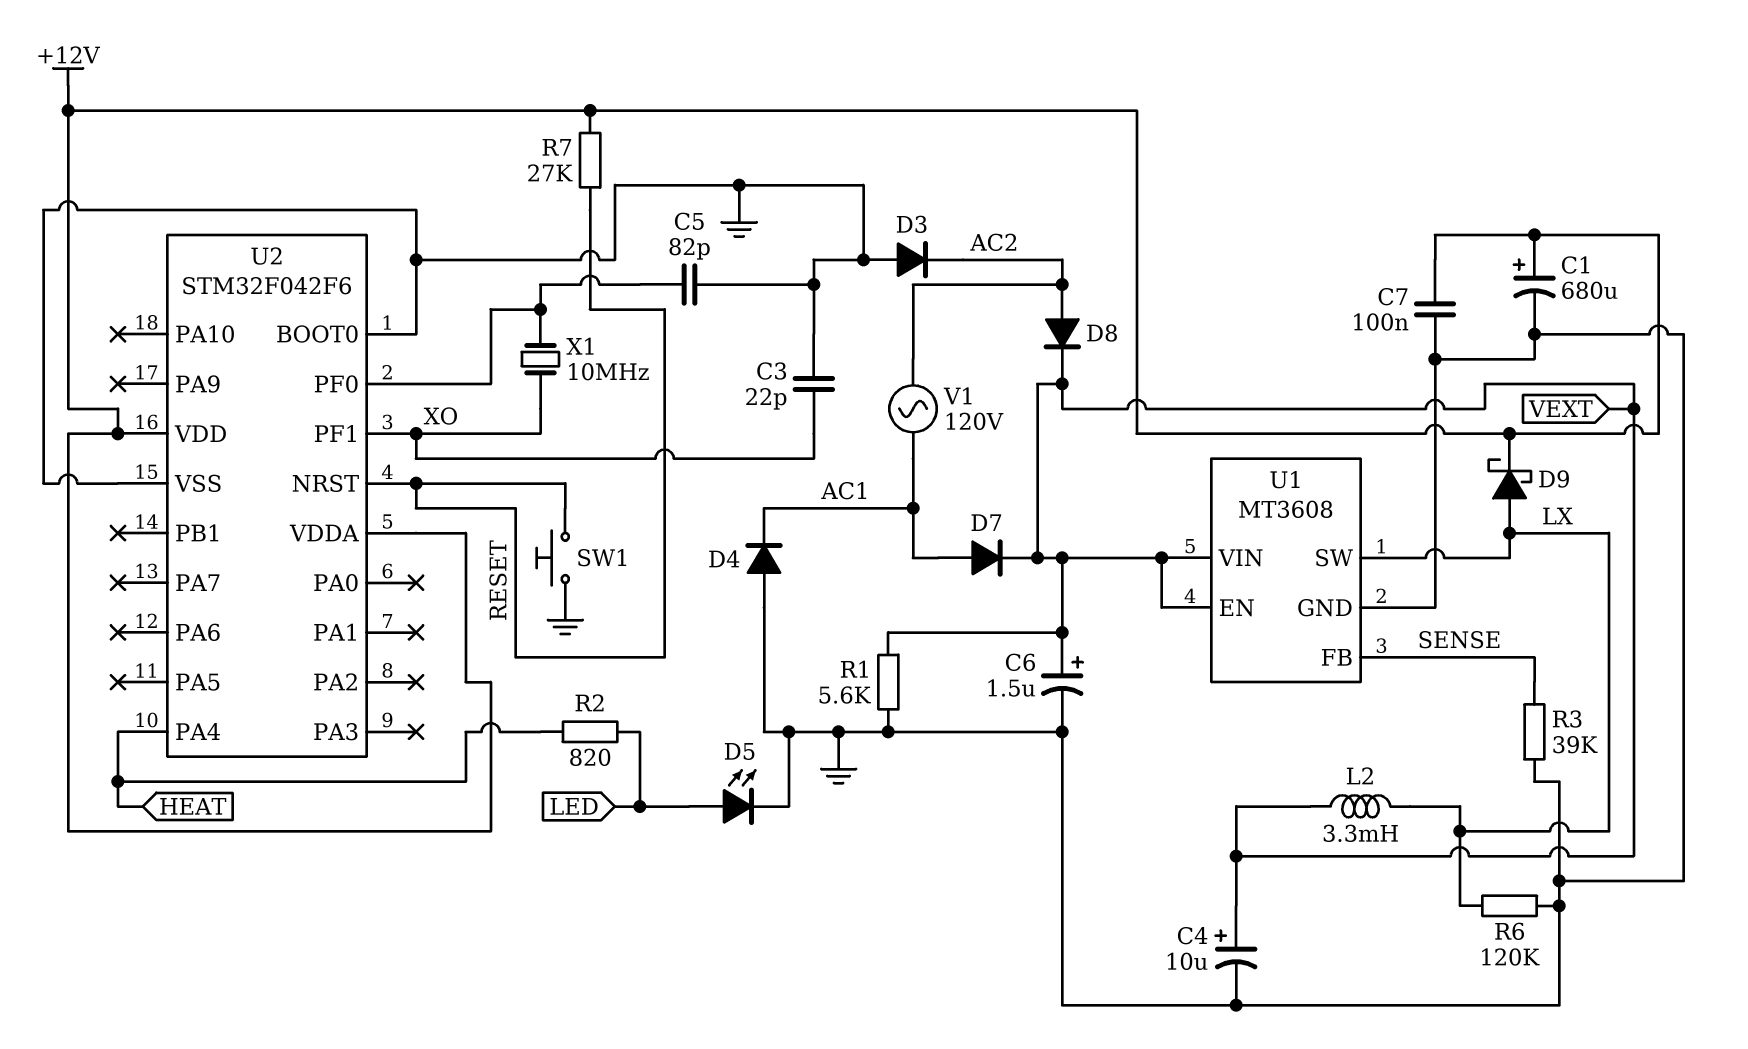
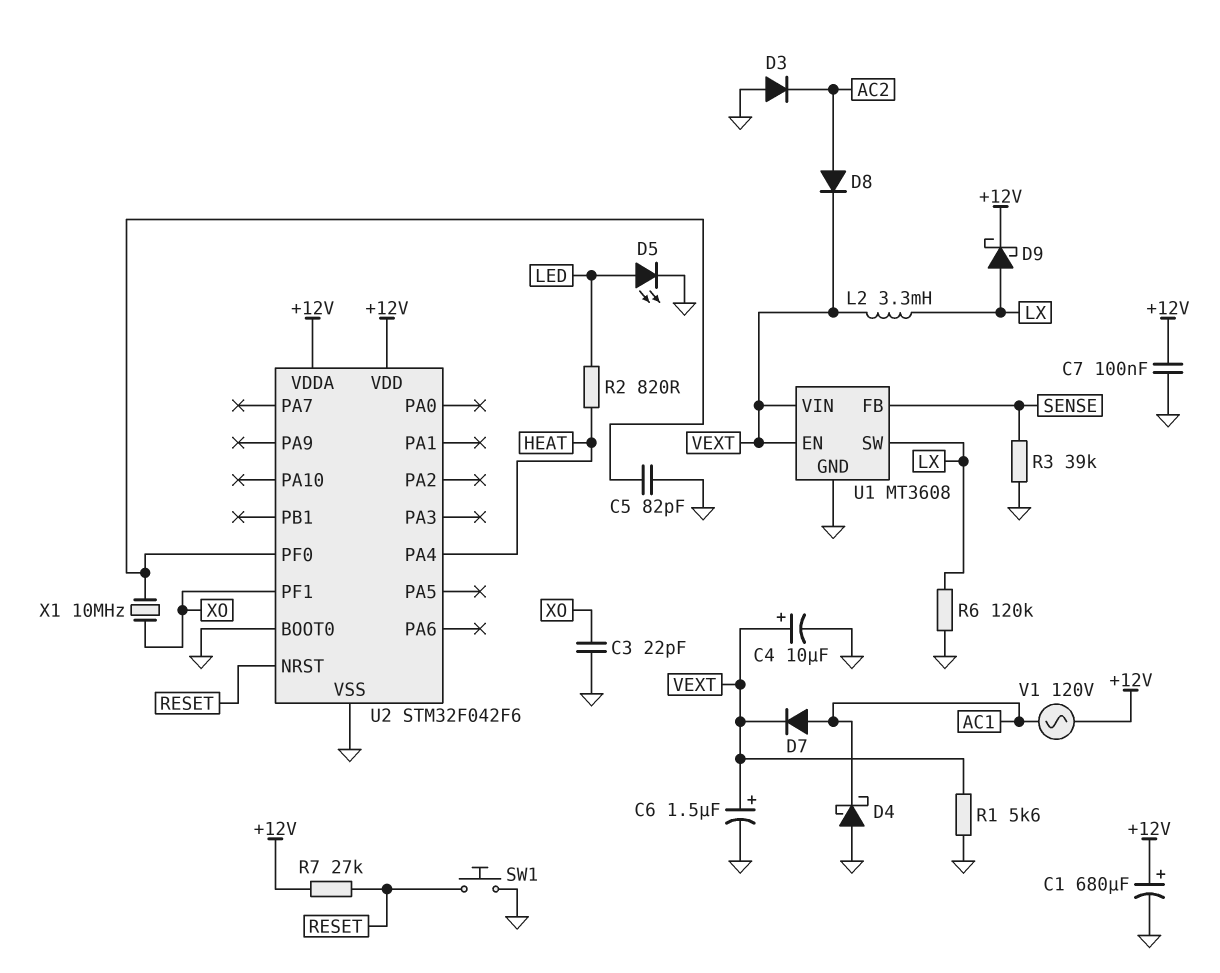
D4: diode (A GND, K AC1) -> schottky (A GND, K AC1)
V1: AC 120V (AC1, AC2) -> AC 120V (+12V, AC1)

